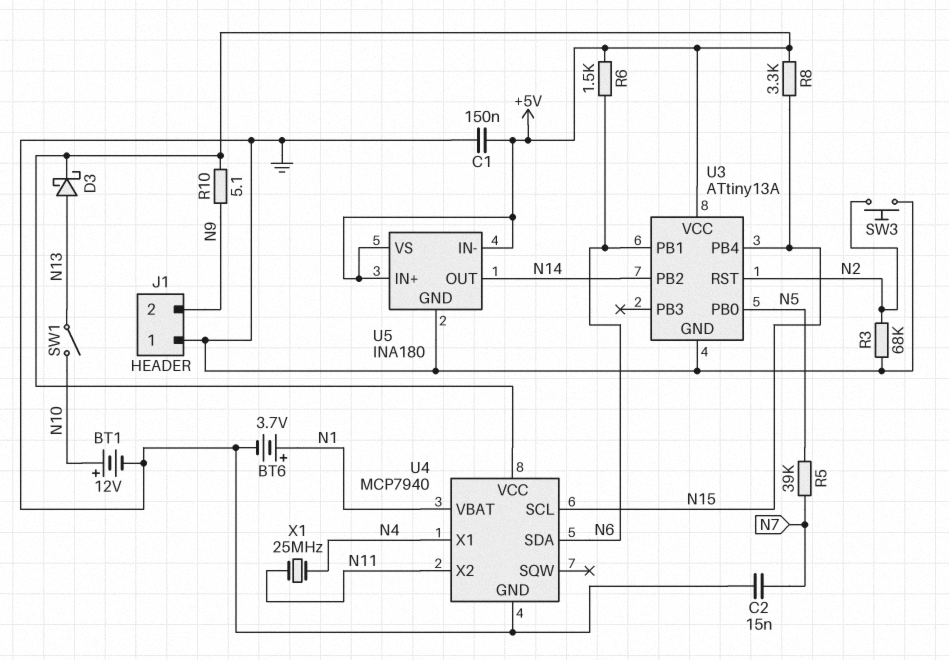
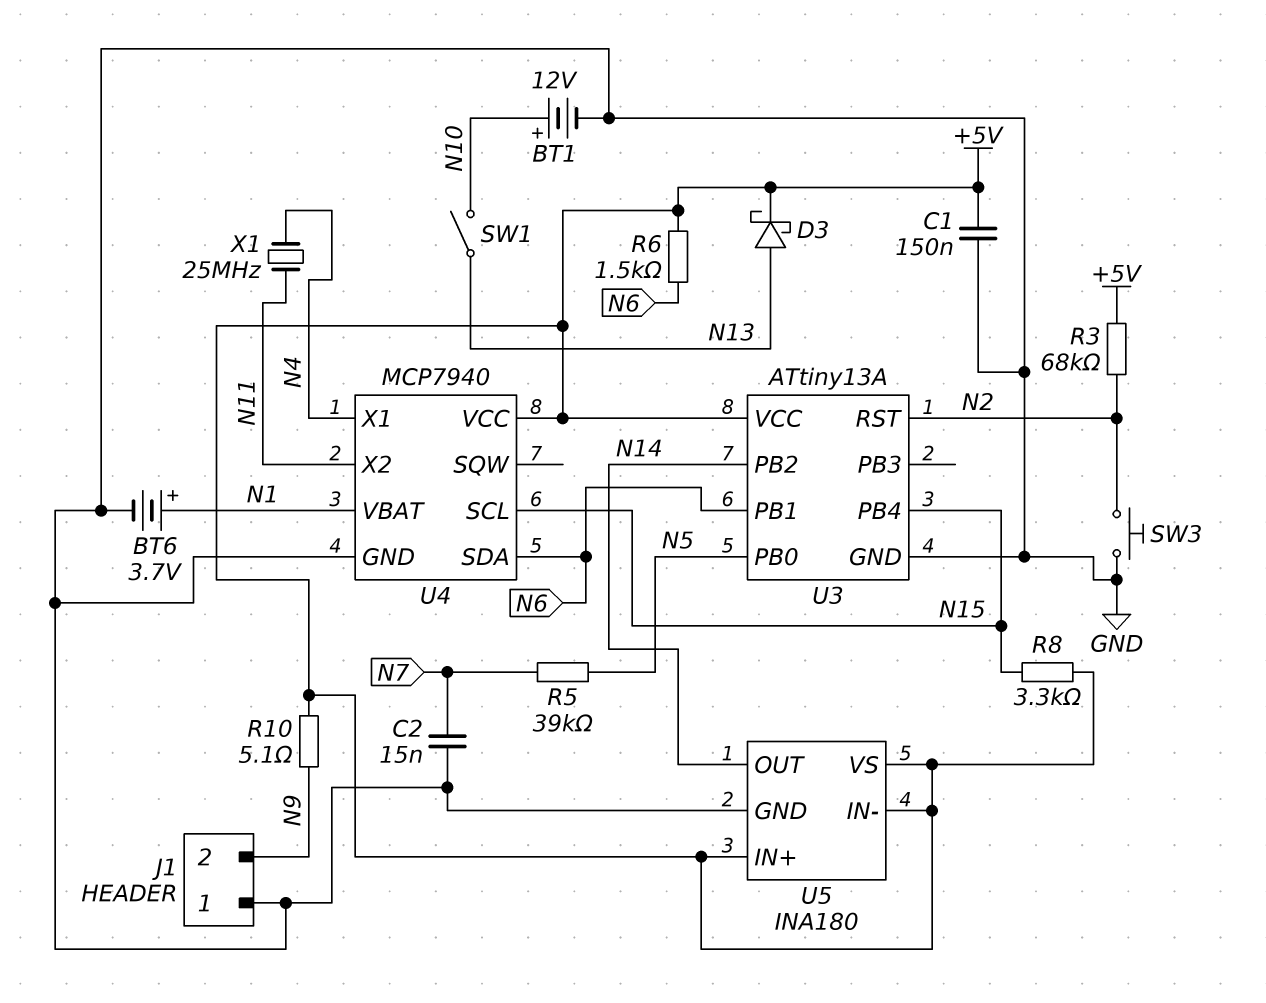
R3: 68k (GND, N2) -> 68k (+5V, N2)

